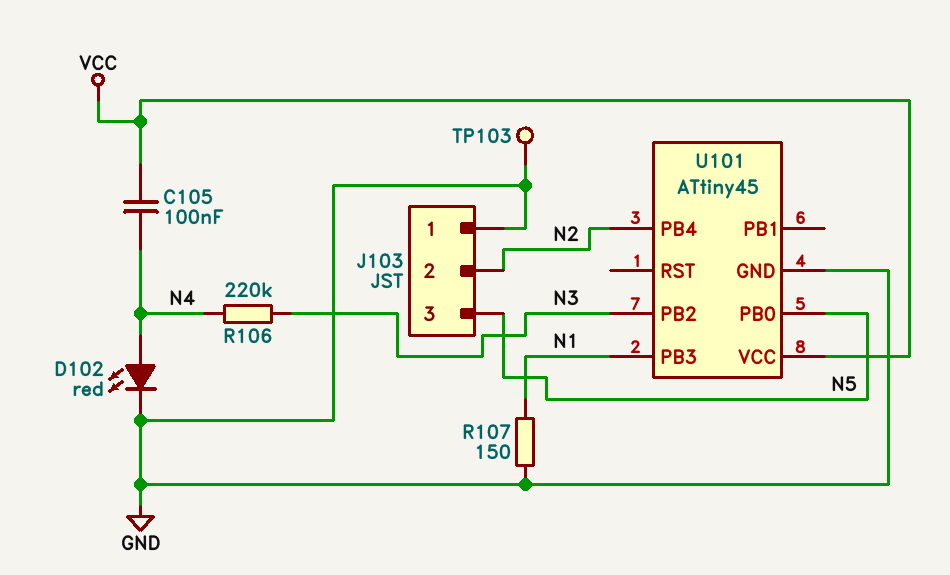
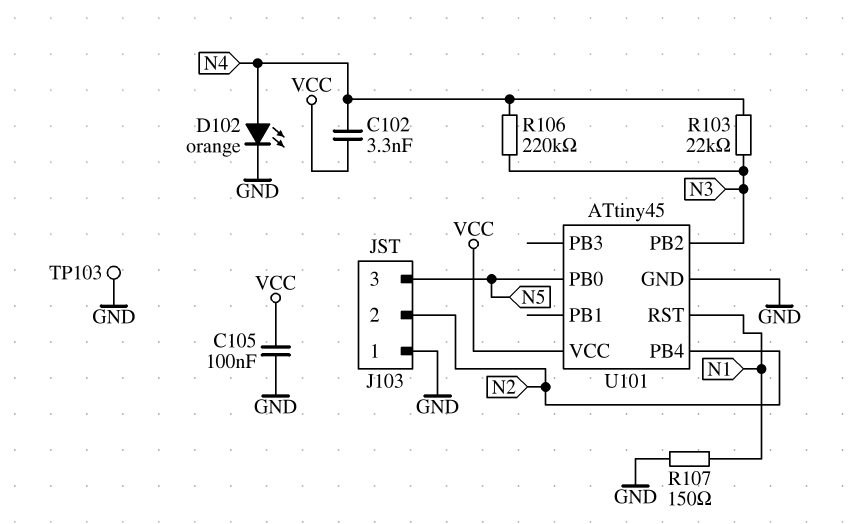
C102: none -> 3.3nF (N4, VCC)
C105: 100nF (N4, VCC) -> 100nF (GND, VCC)
D102: LED red (A N4, K GND) -> LED orange (A N4, K GND)
R103: none -> 22k (N3, N4)
U101 pin PB3: N1 -> none
U101 pin RST: none -> N1

